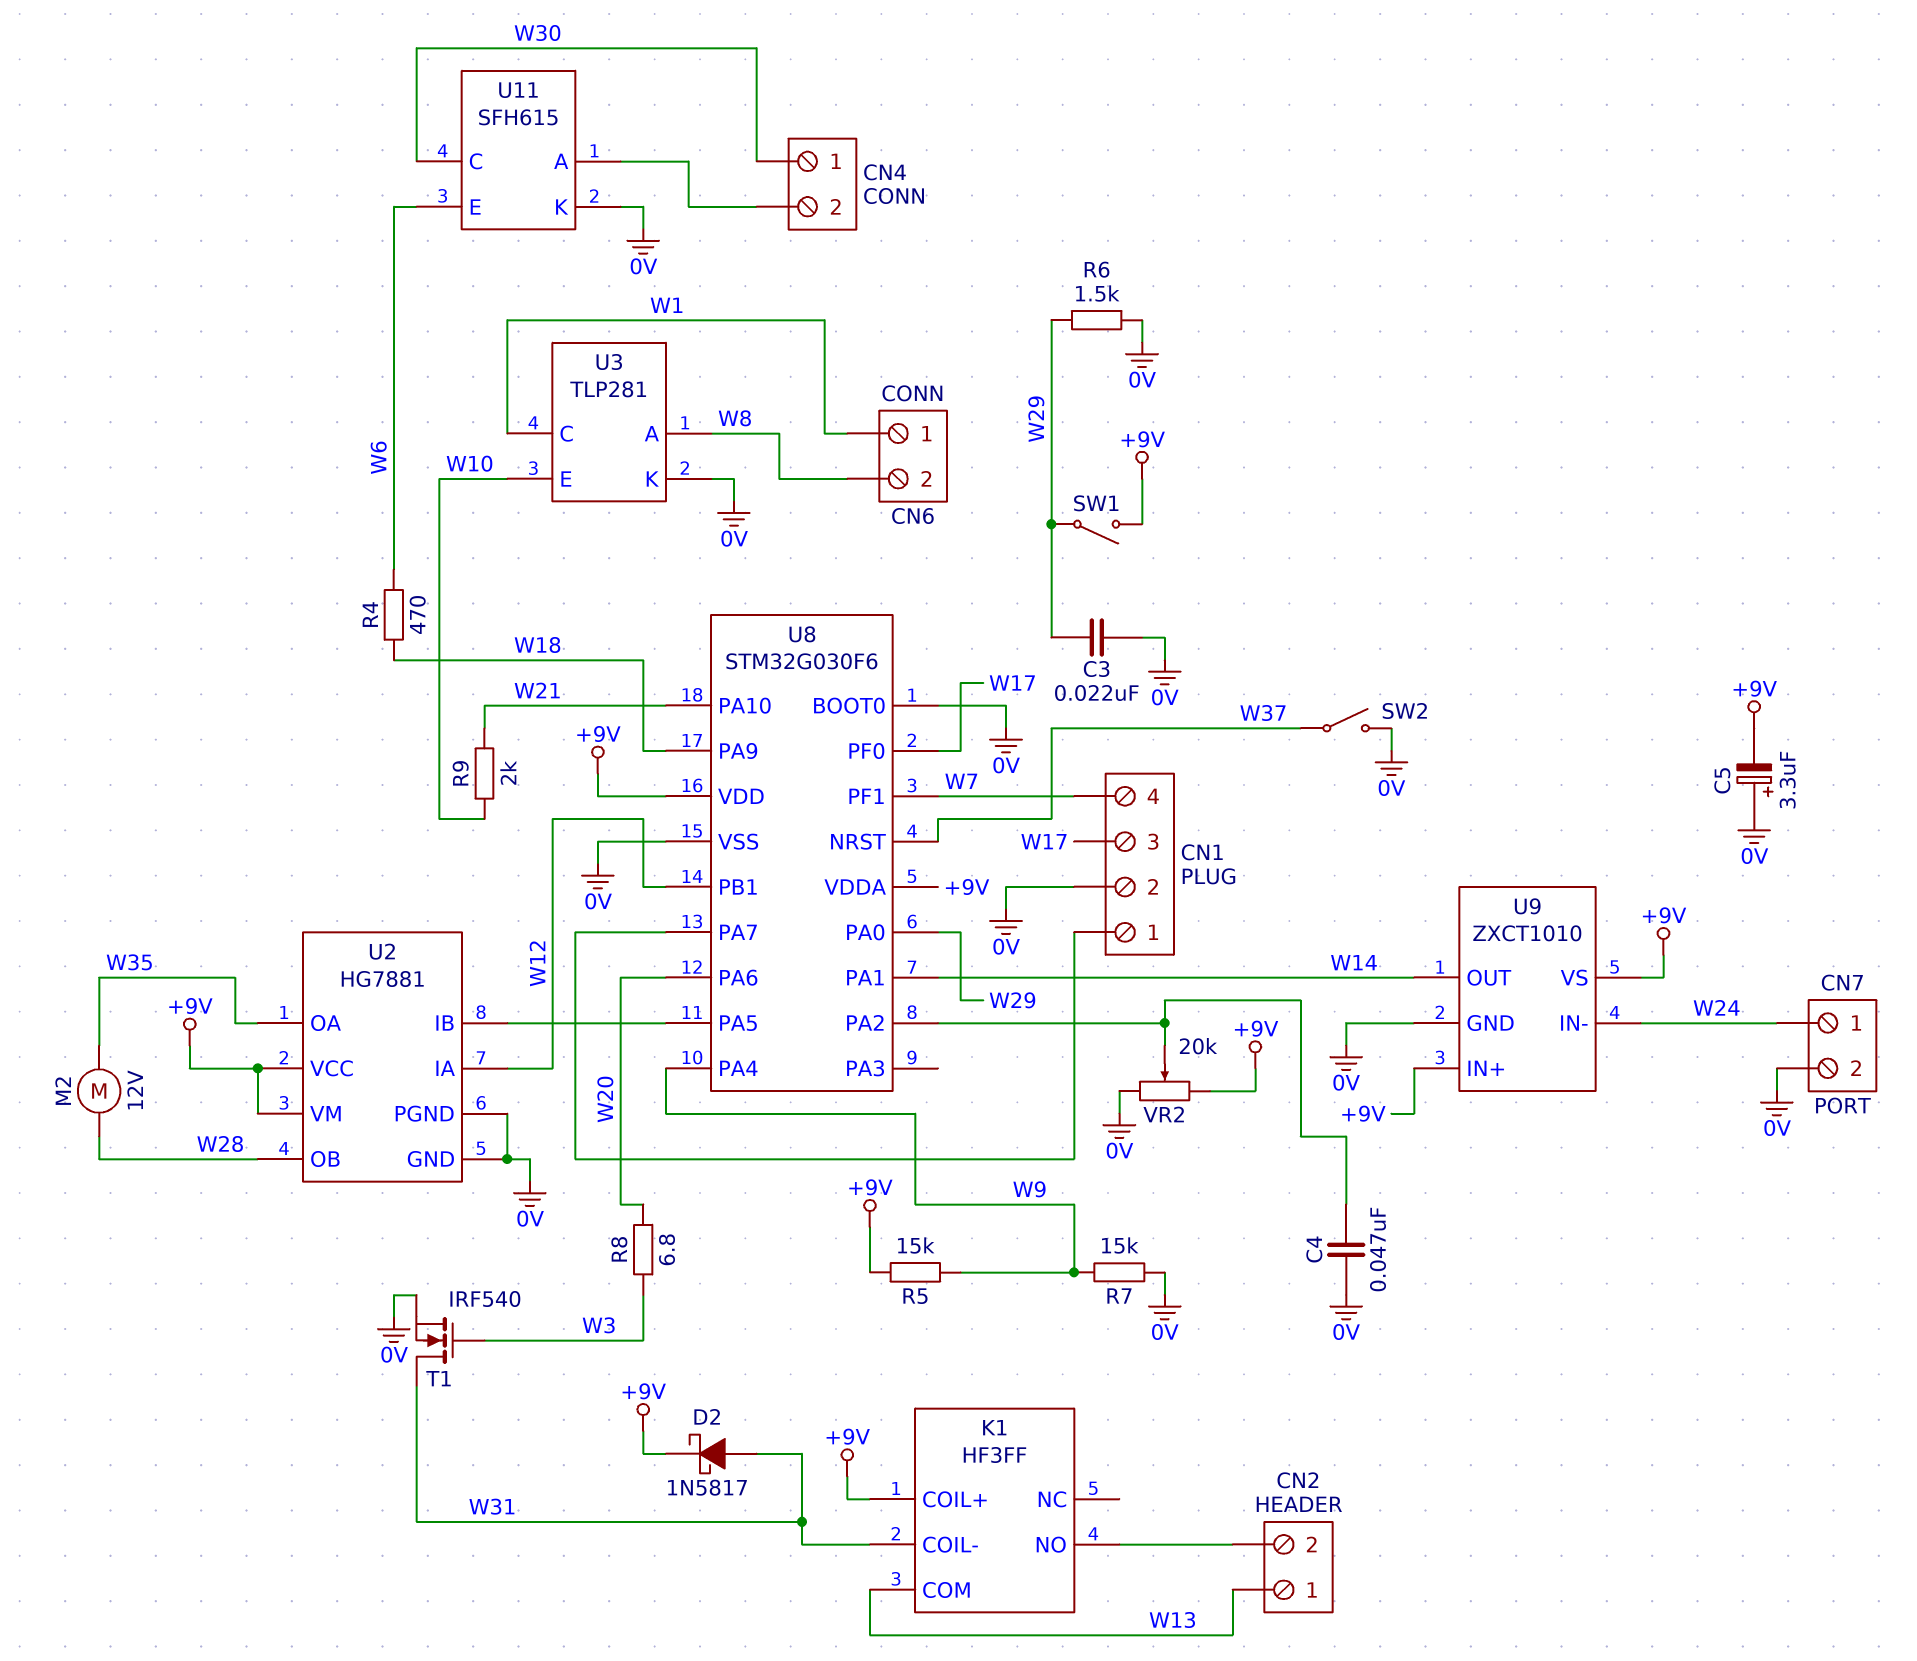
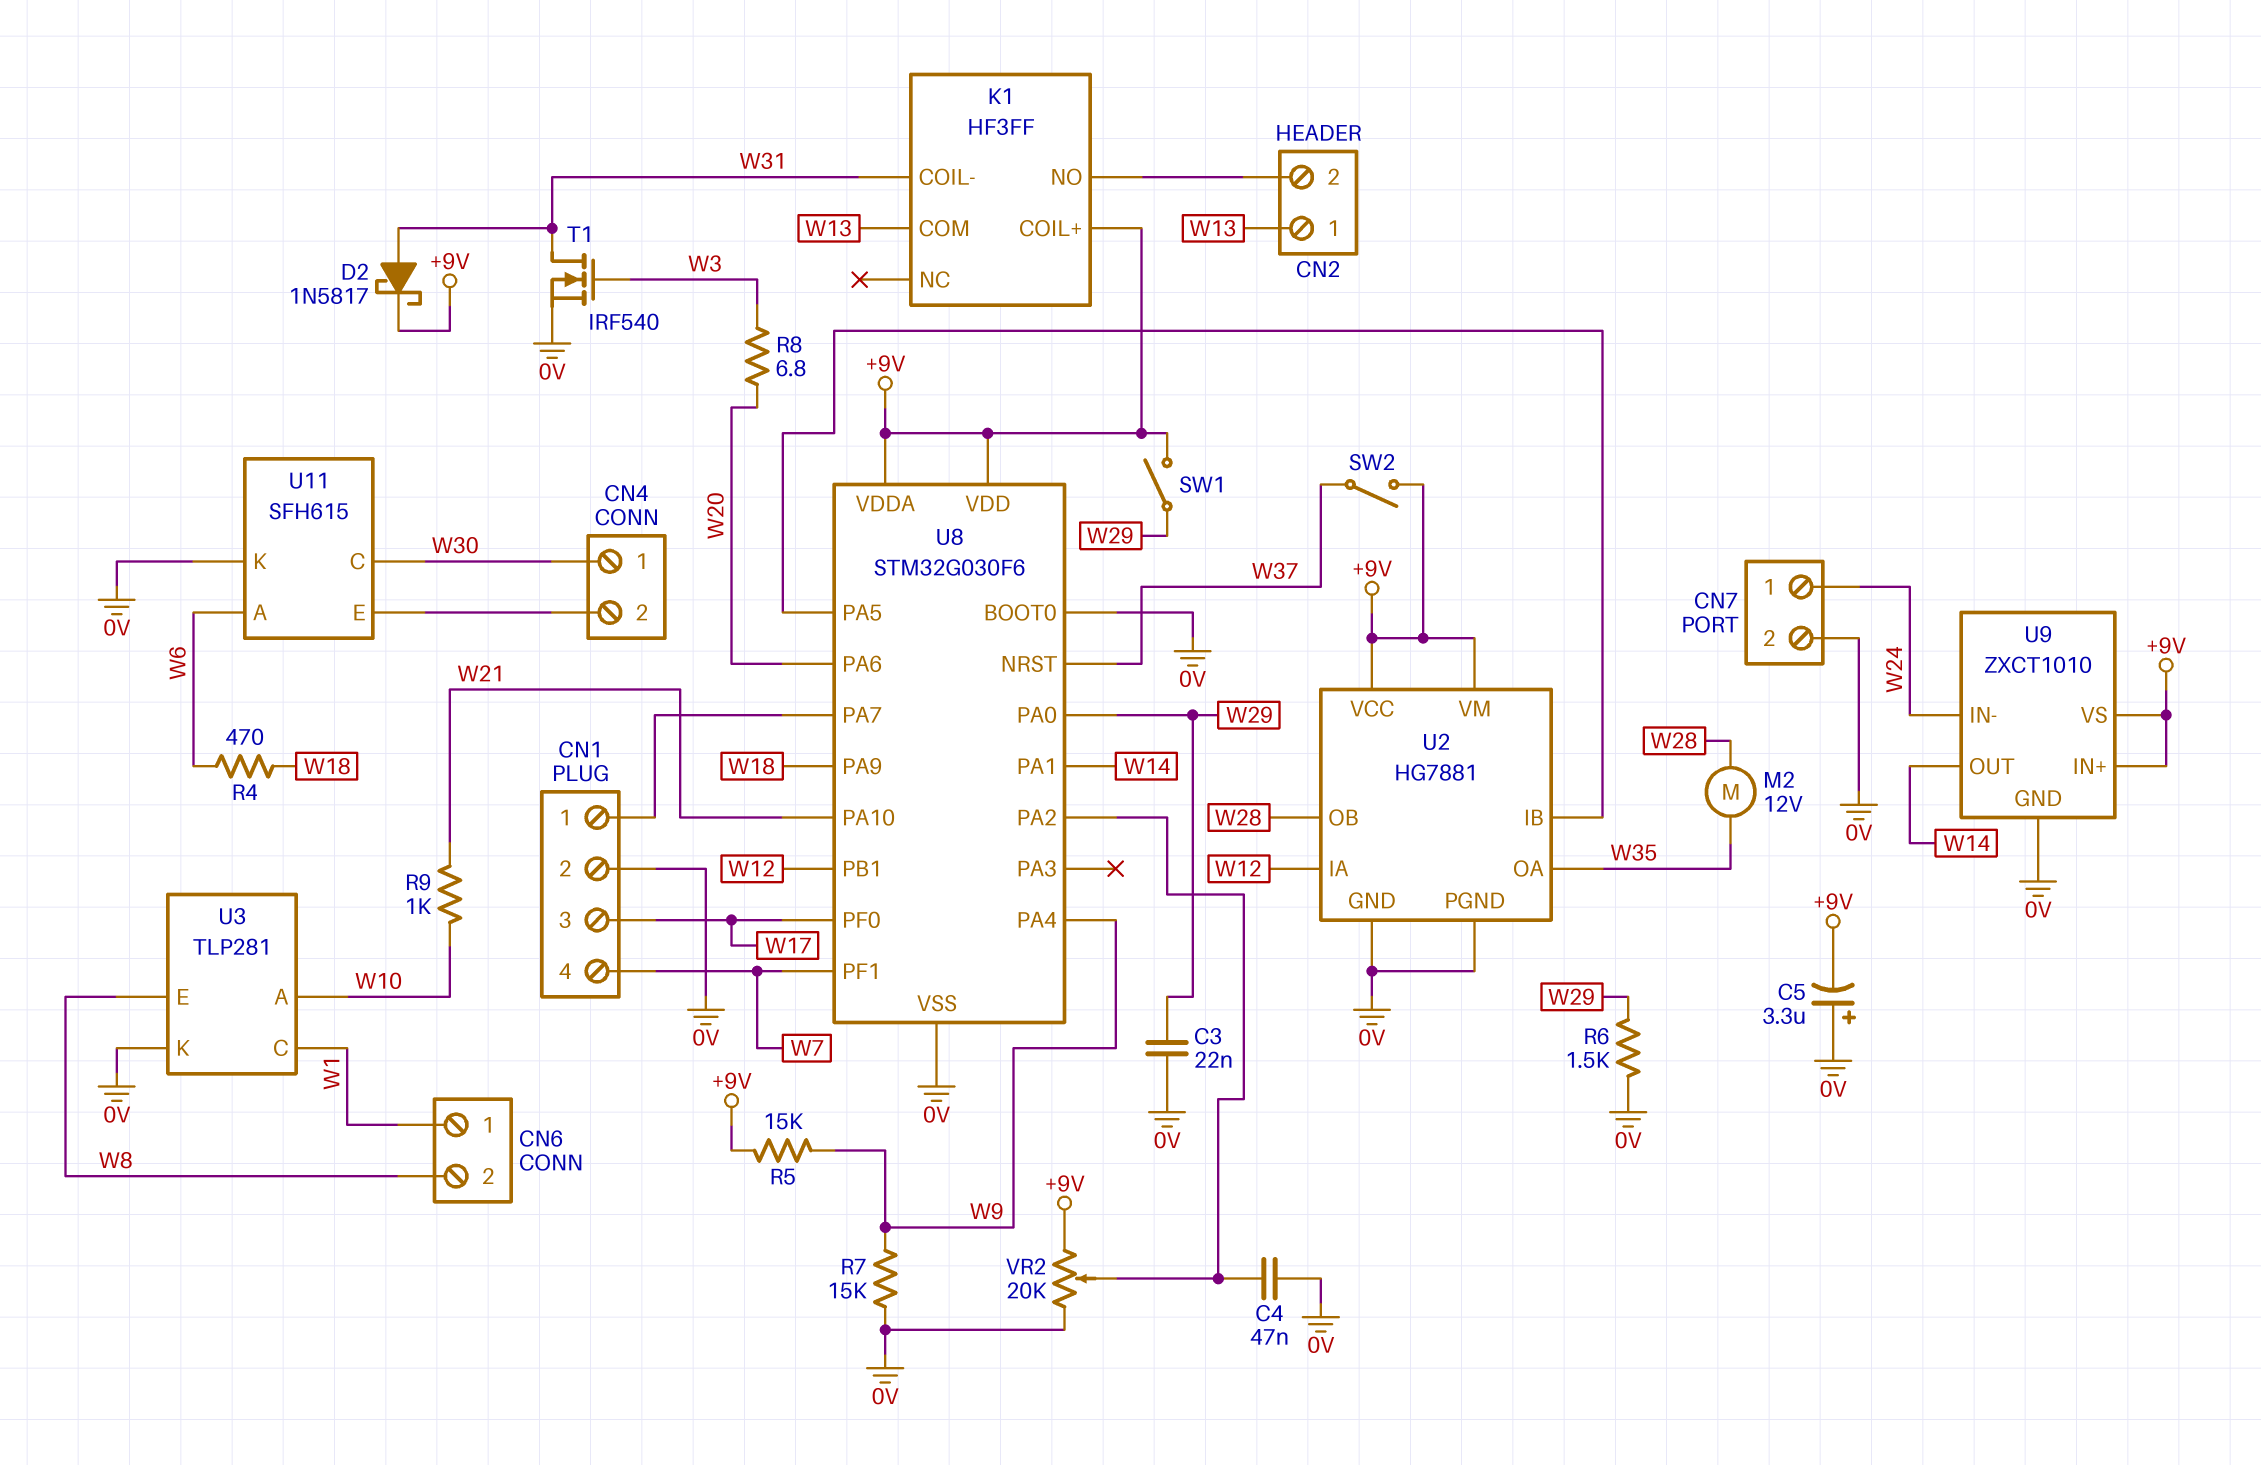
R9: 2k (W10, W21) -> 1k (W10, W21)
SW2: switch (0V, W37) -> switch (+9V, W37)
U3 pin A: W8 -> W10
U3 pin E: W10 -> W8
U11 pin A: CN4/2 -> W6
U11 pin E: W6 -> CN4/2

